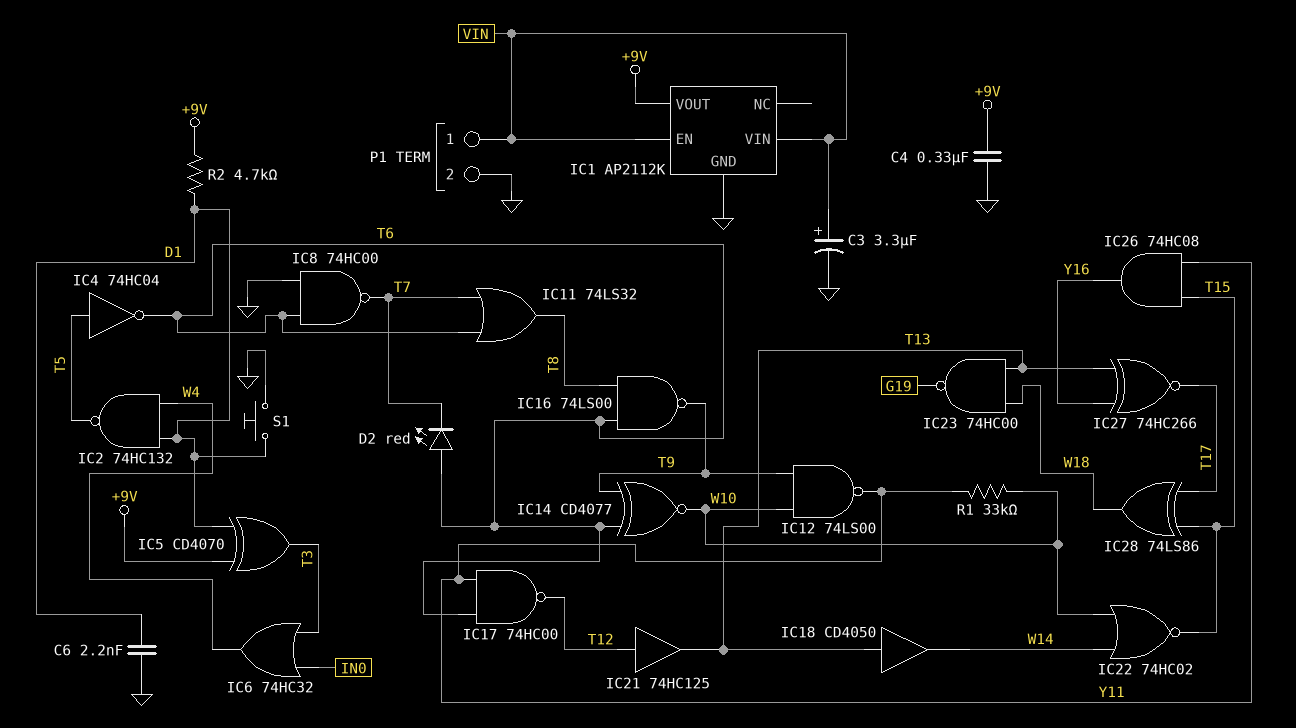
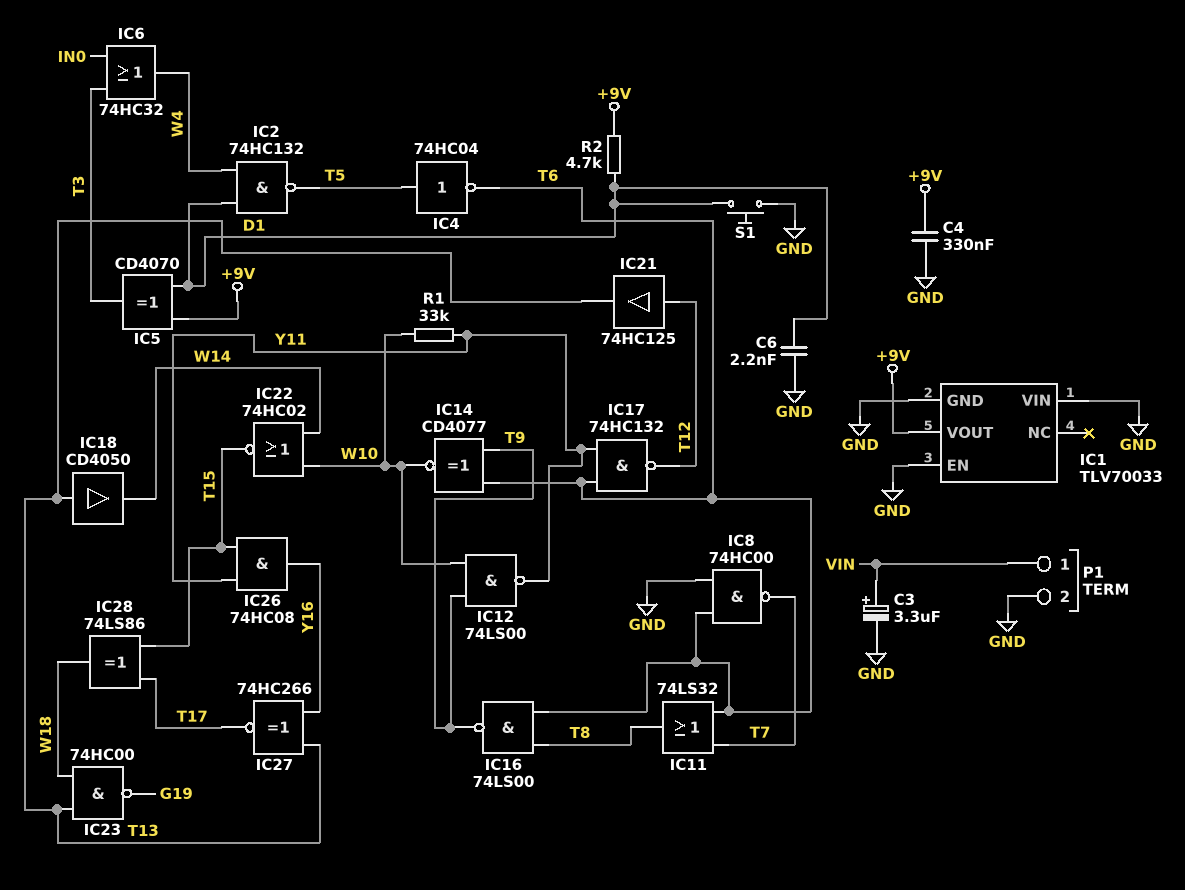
D2: LED red (A T6, K T7) -> none
IC1: AP2112K -> TLV70033
IC1 pin EN: VIN -> GND
IC1 pin VIN: VIN -> GND
IC17: NAND 74HC00 (in T6, in Y11, out T12) -> NAND 74HC132 (in T6, in Y11, out T12)

